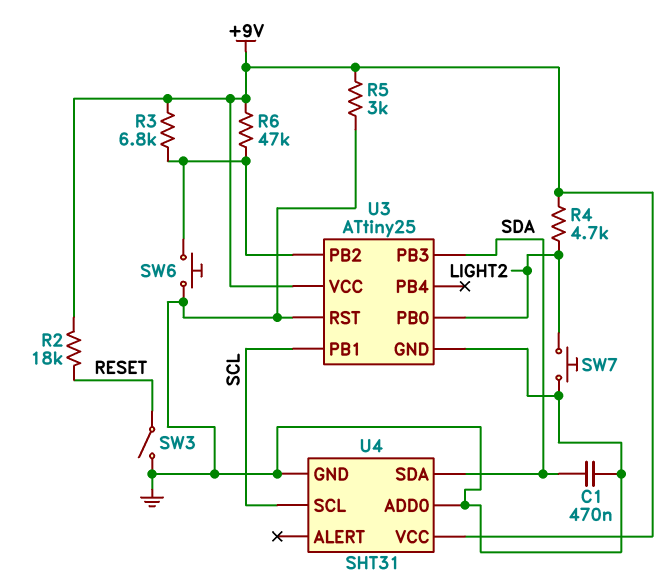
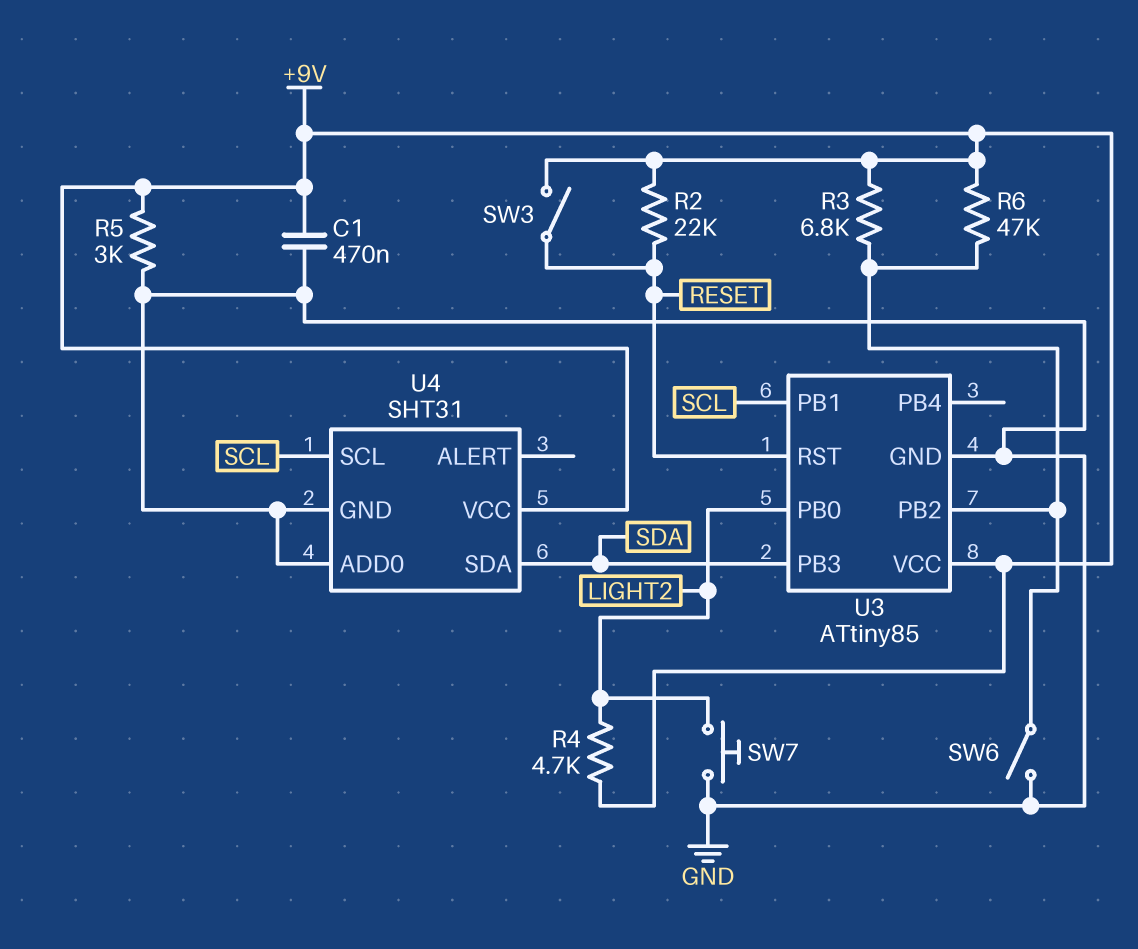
C1: 470nF (GND, SDA) -> 470nF (+9V, GND)
R2: 18k (+9V, RESET) -> 22k (+9V, RESET)
SW3: switch (GND, RESET) -> switch (+9V, RESET)
SW6: button (GND, U3/PB2) -> switch (GND, U3/PB2)
U3: ATtiny25 -> ATtiny85
U3 pin RST: GND -> RESET

